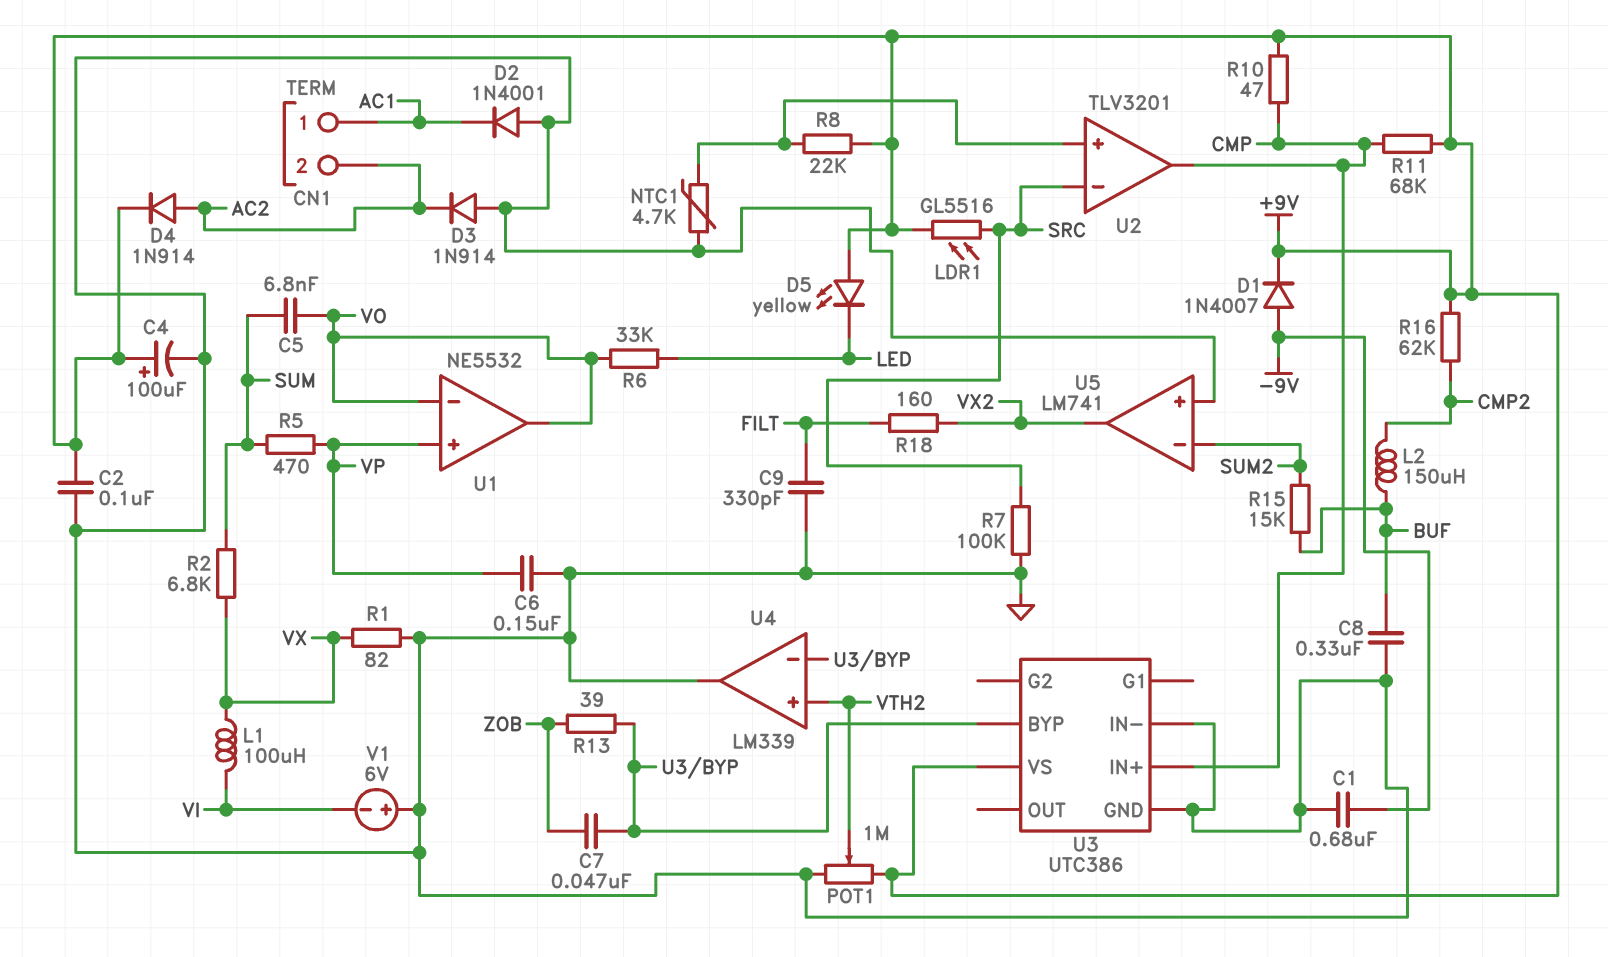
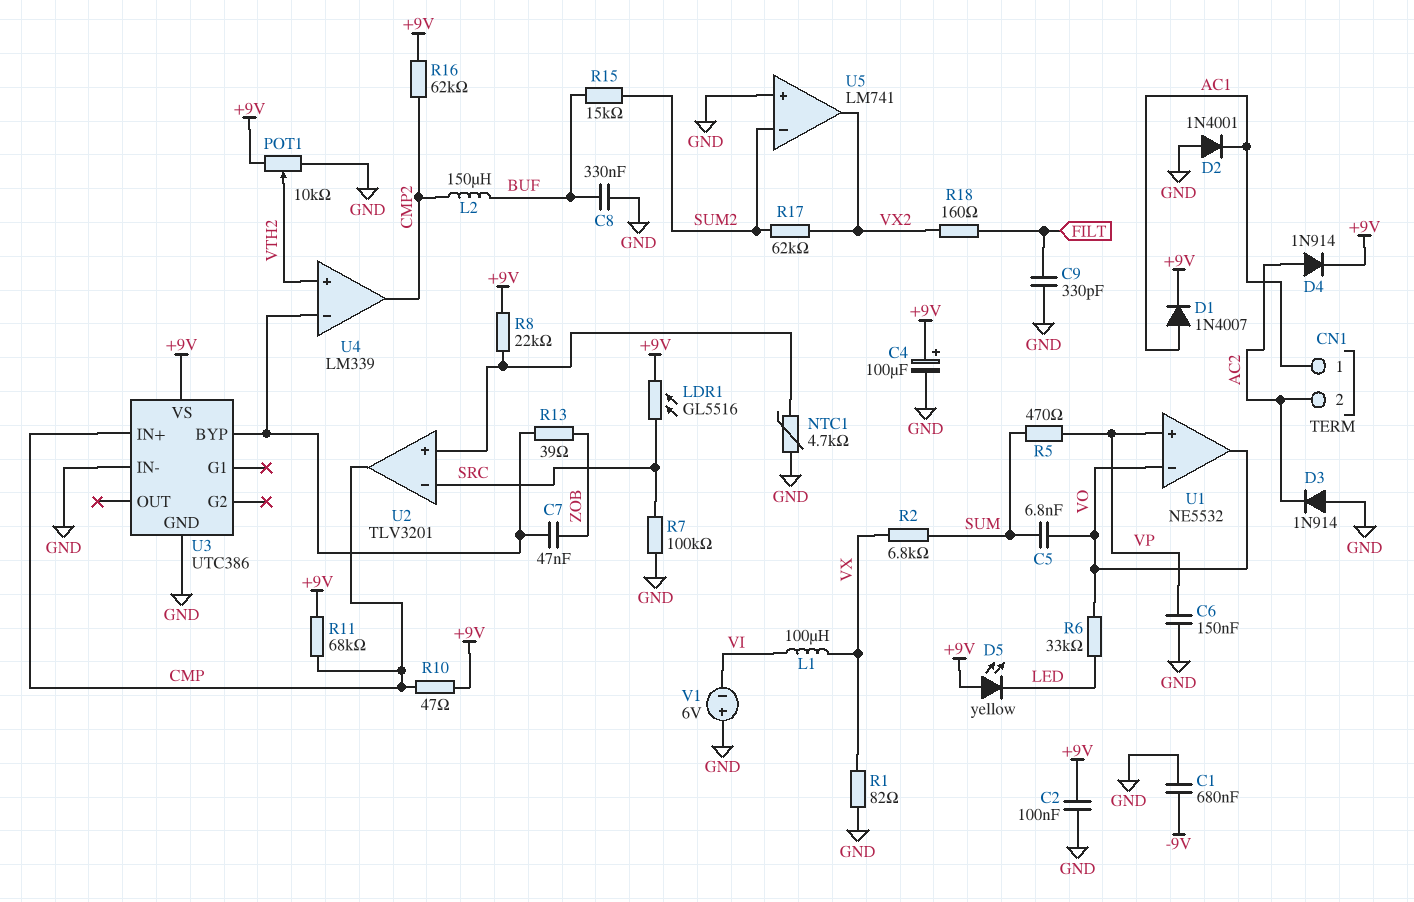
D1: diode 1N4007 (A -9V, K +9V) -> diode 1N4007 (A AC1, K +9V)
POT1: 1M (+9V, GND, wiper VTH2) -> 10k (+9V, GND, wiper VTH2)
R17: none -> 62k (SUM2, VX2)
U4 pin out: GND -> CMP2

